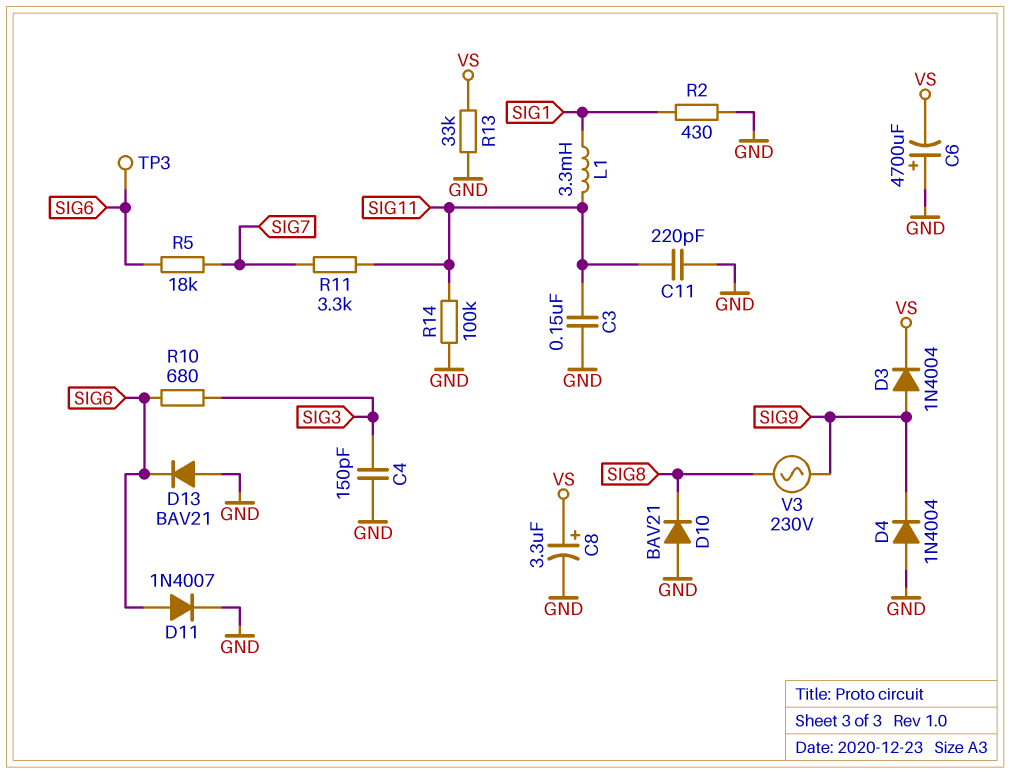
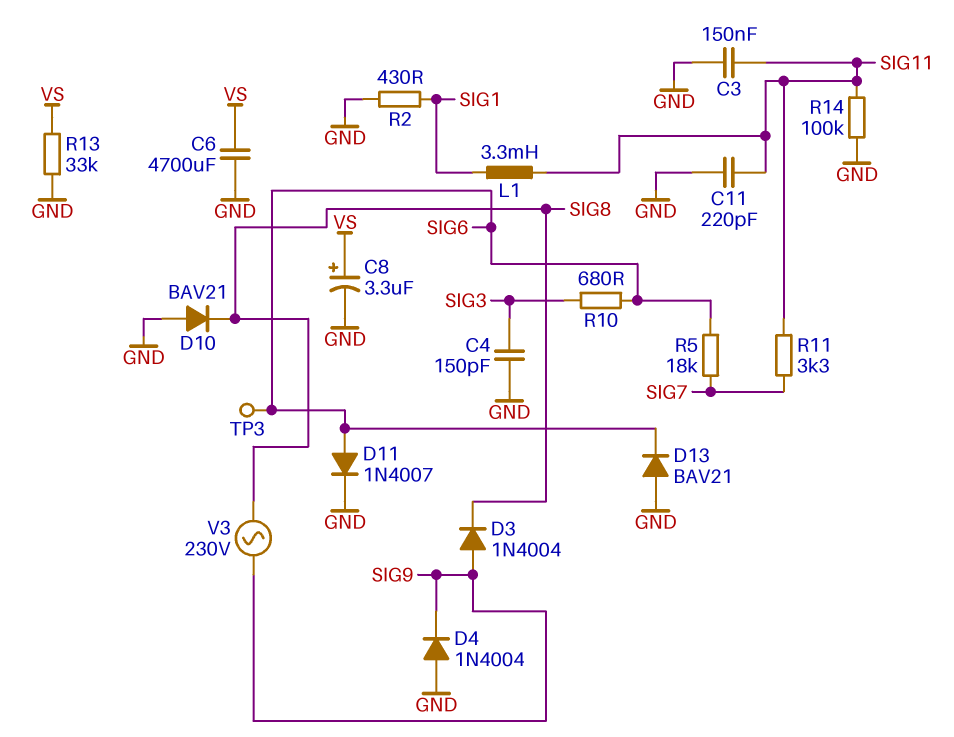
C6: 4700uF (plus GND, minus VS) -> 4700uF (GND, VS)
D3: diode 1N4004 (A SIG9, K VS) -> diode 1N4004 (A SIG9, K SIG8)

